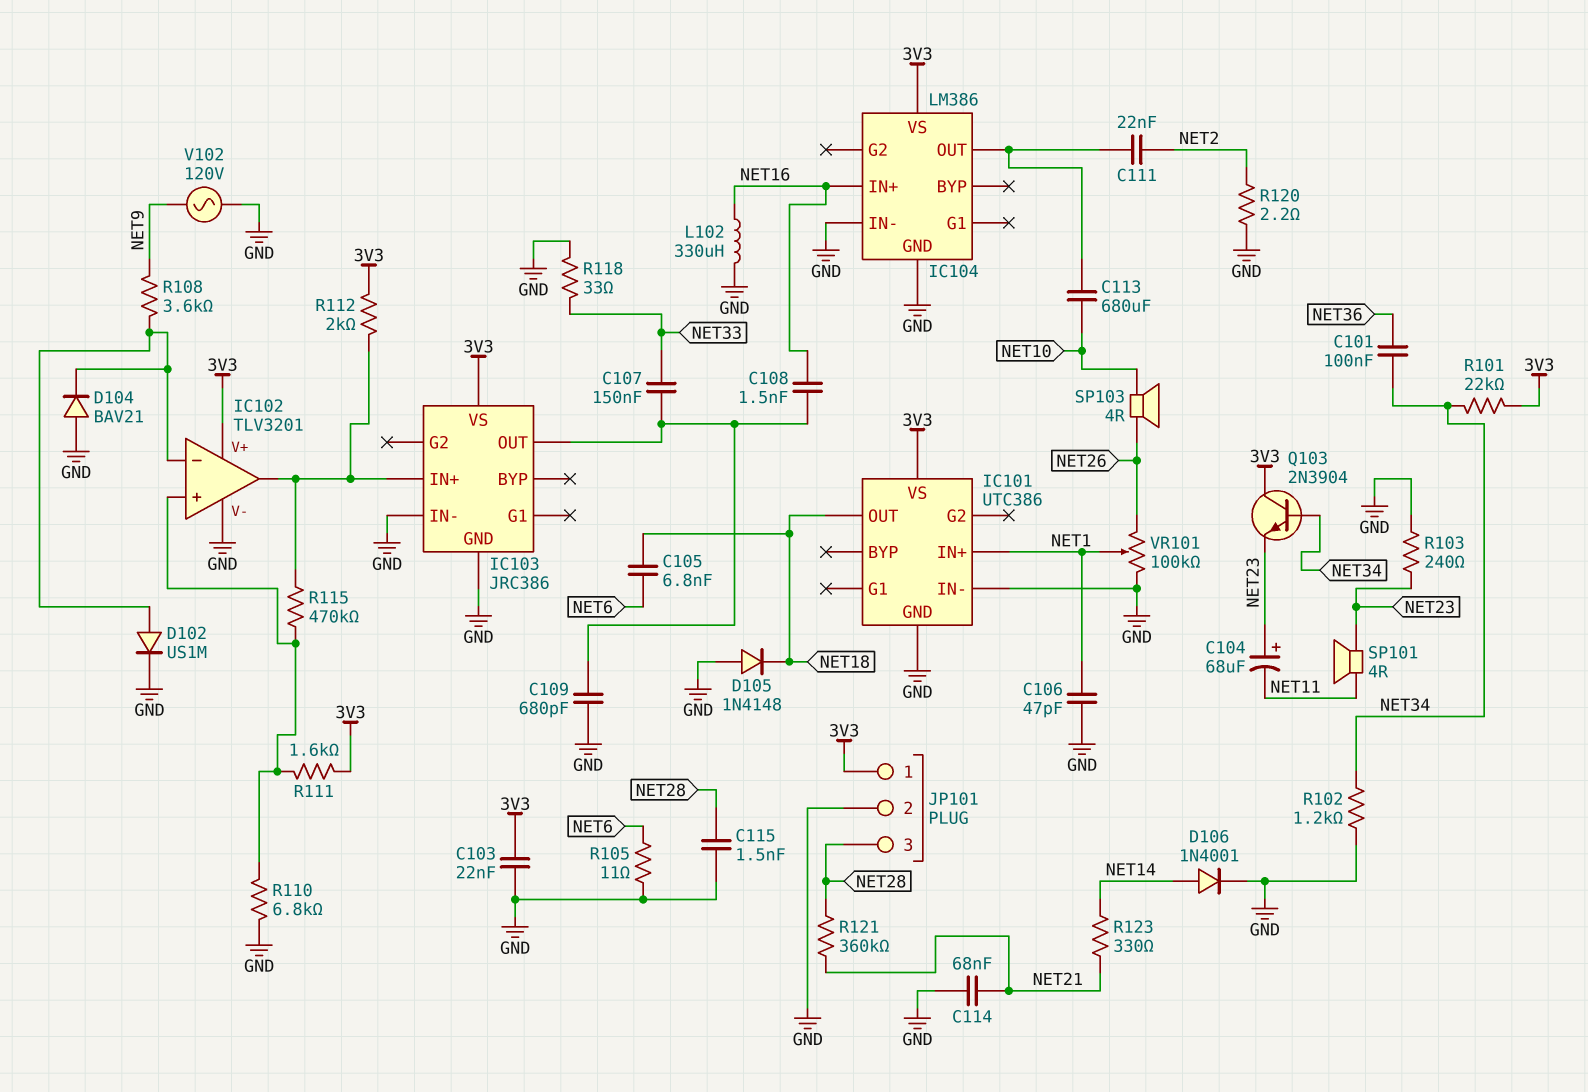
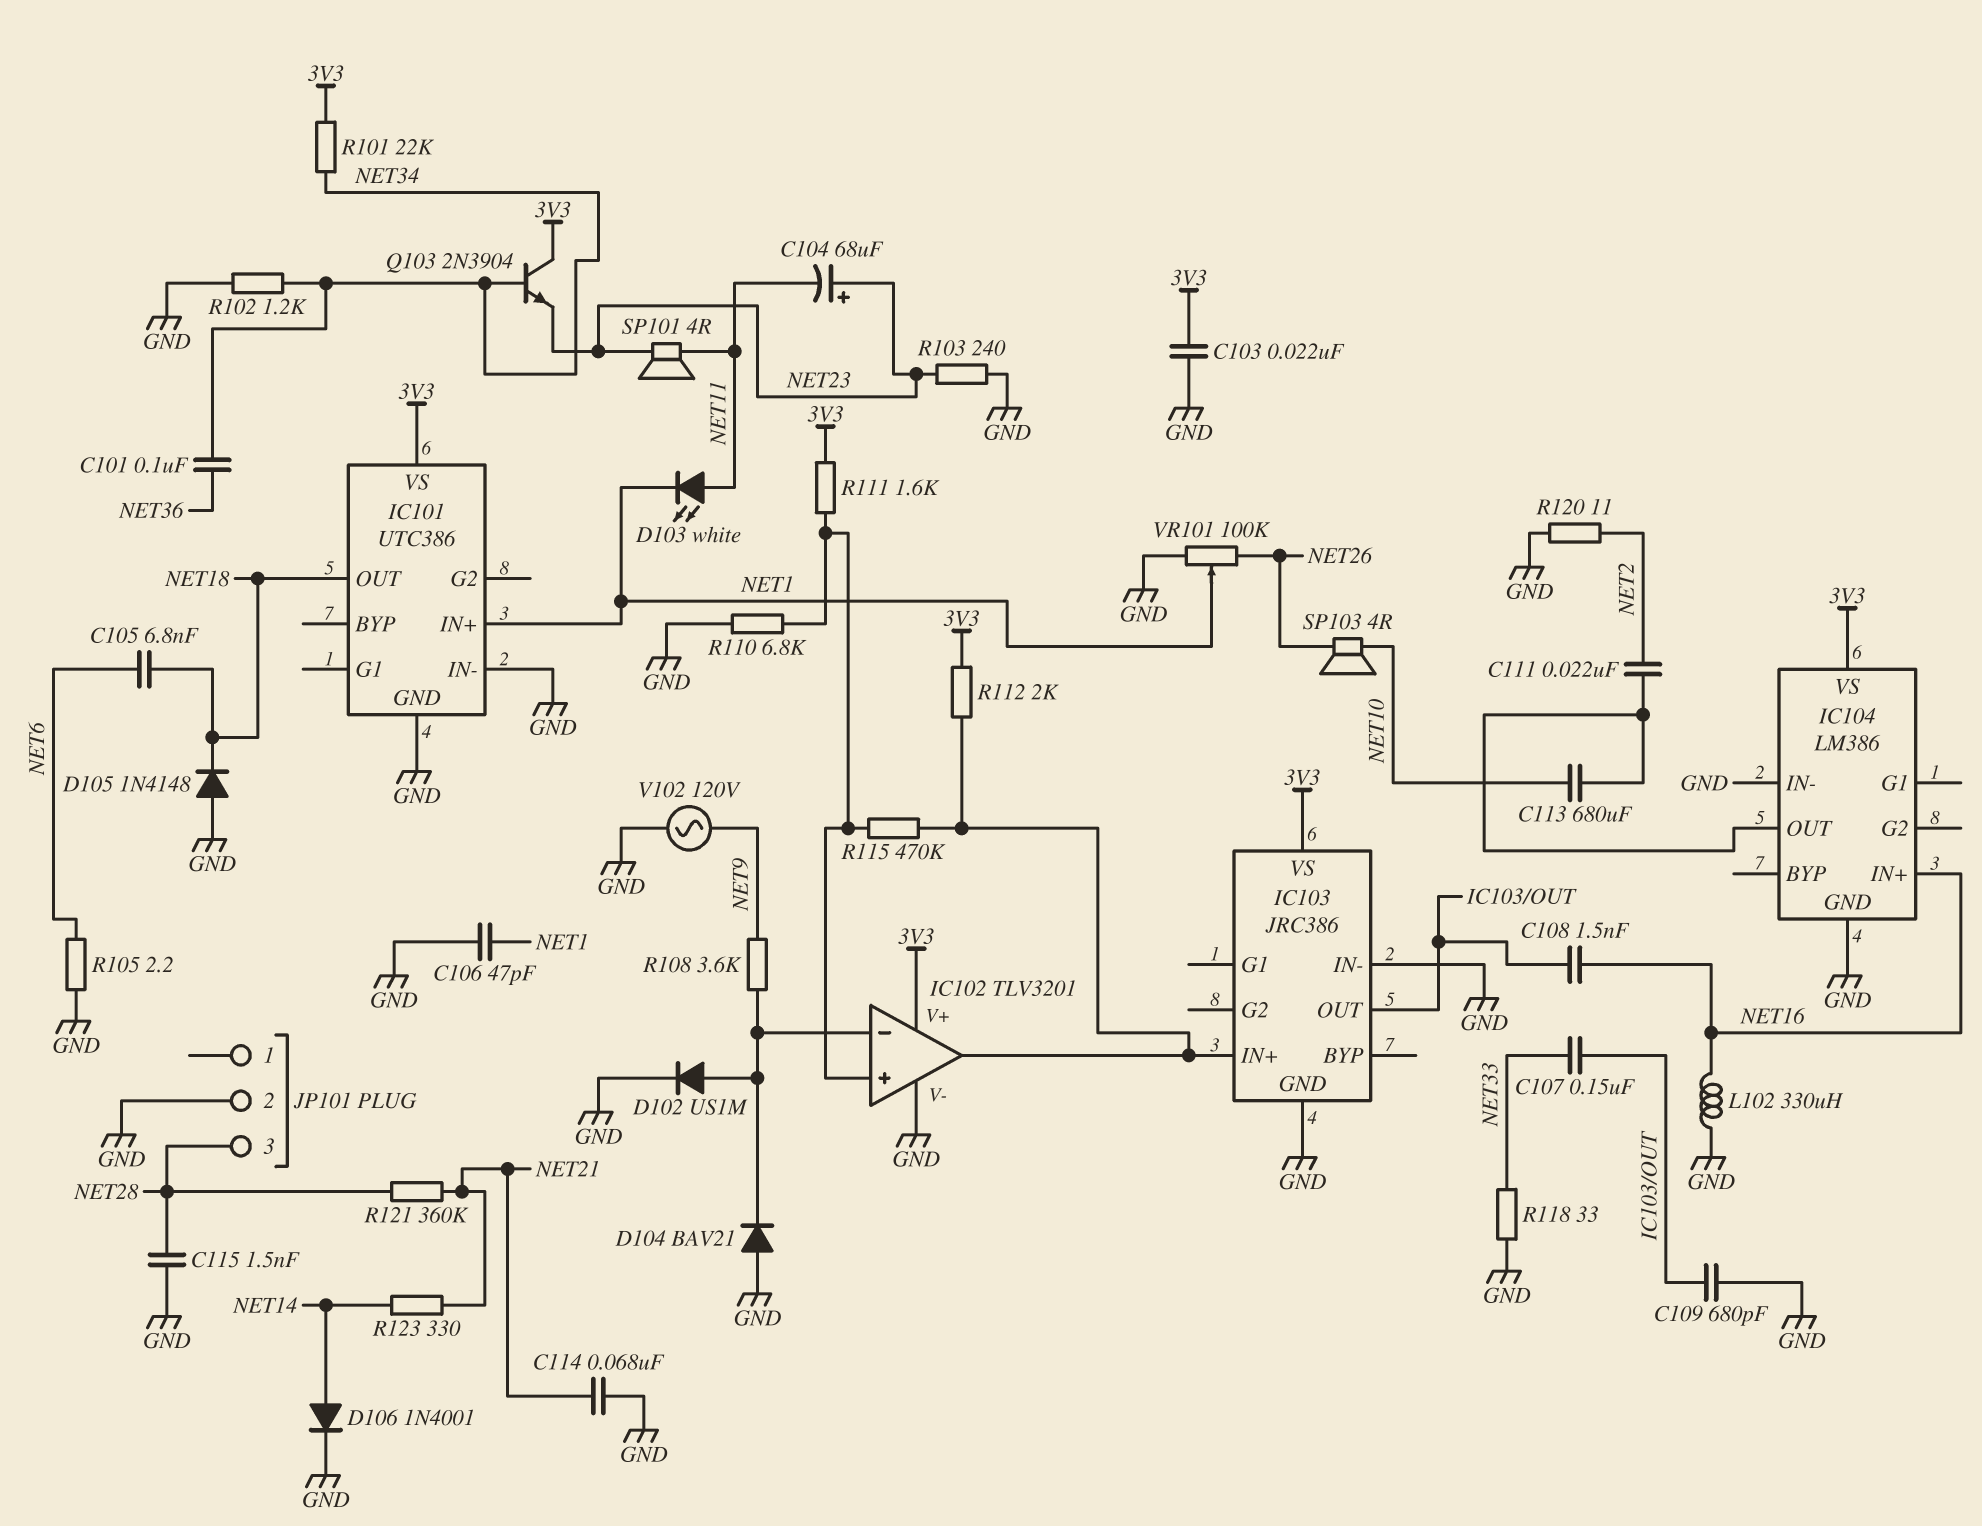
D103: none -> LED white (A NET11, K NET1)
JP101 pin 1: 3V3 -> none
R105: 11 (GND, NET6) -> 2.2 (GND, NET6)
R120: 2.2 (GND, NET2) -> 11 (GND, NET2)

